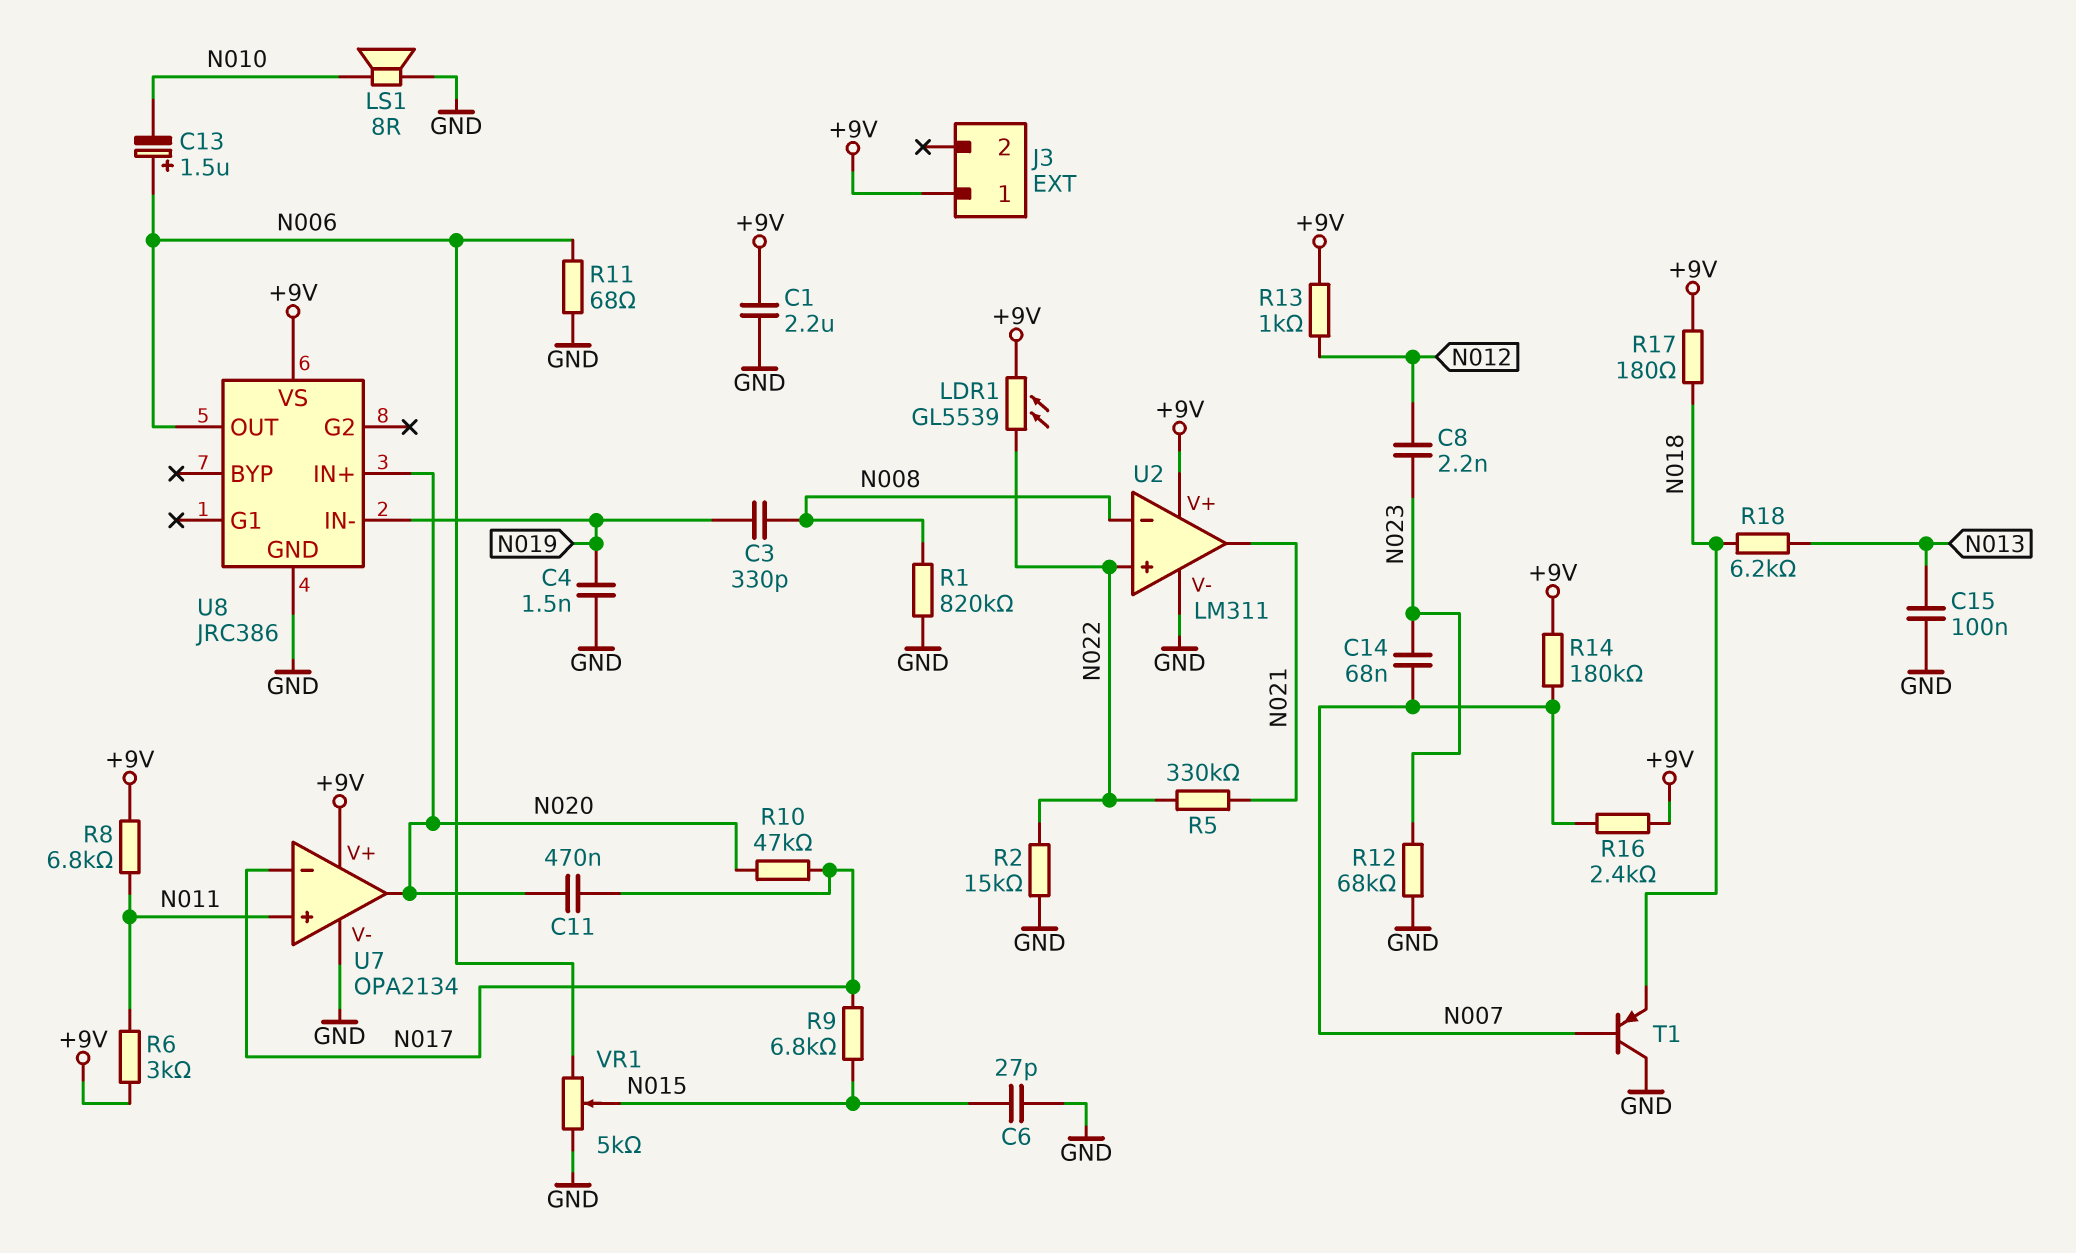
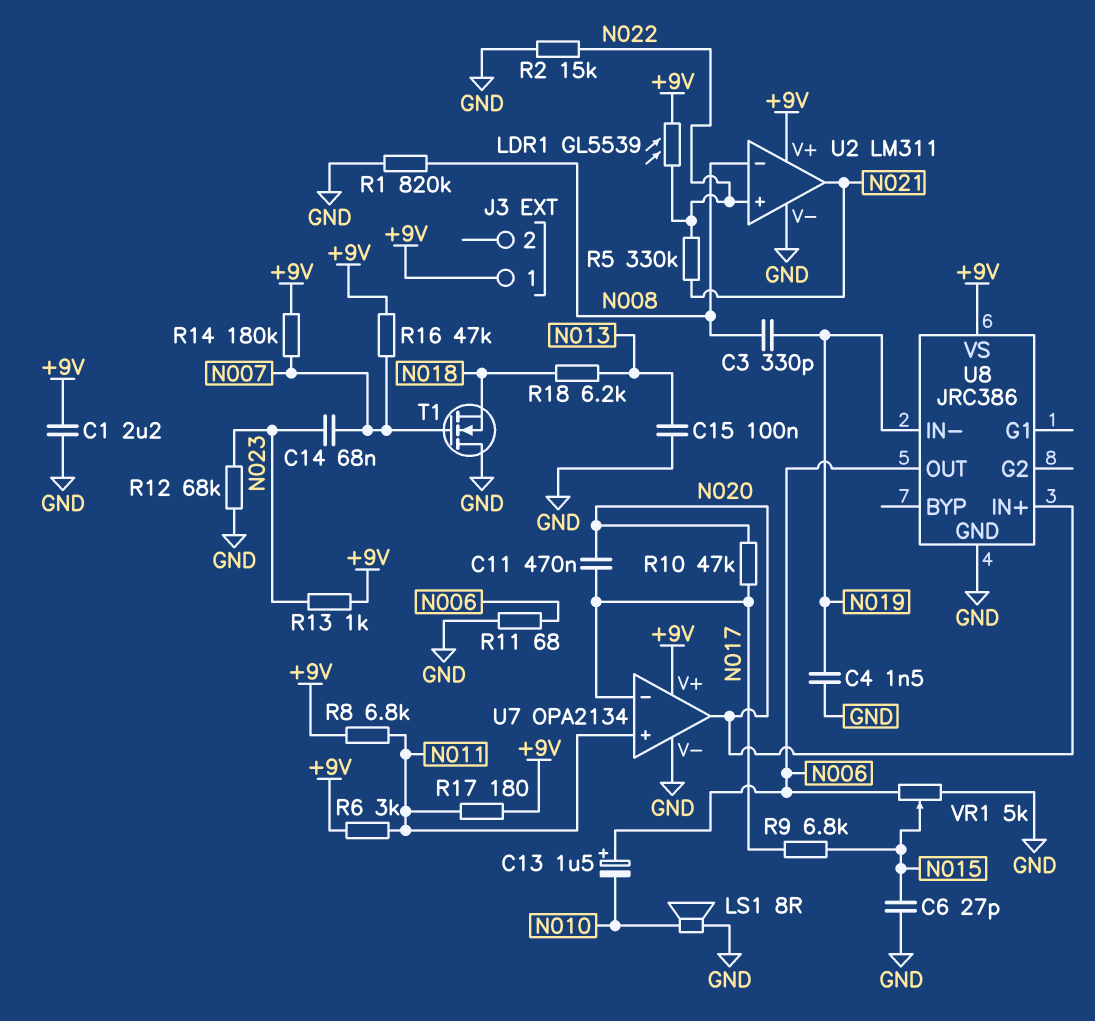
C8: 2.2nF (N012, N023) -> none
R13: 1k (+9V, N012) -> 1k (+9V, N023)
R16: 2.4k (+9V, N007) -> 47k (+9V, N007)
R17: 180 (+9V, N018) -> 180 (+9V, N011)
T1: PNP (B N007, C GND, E N018) -> NMOS (G N007, D GND, S N018)

